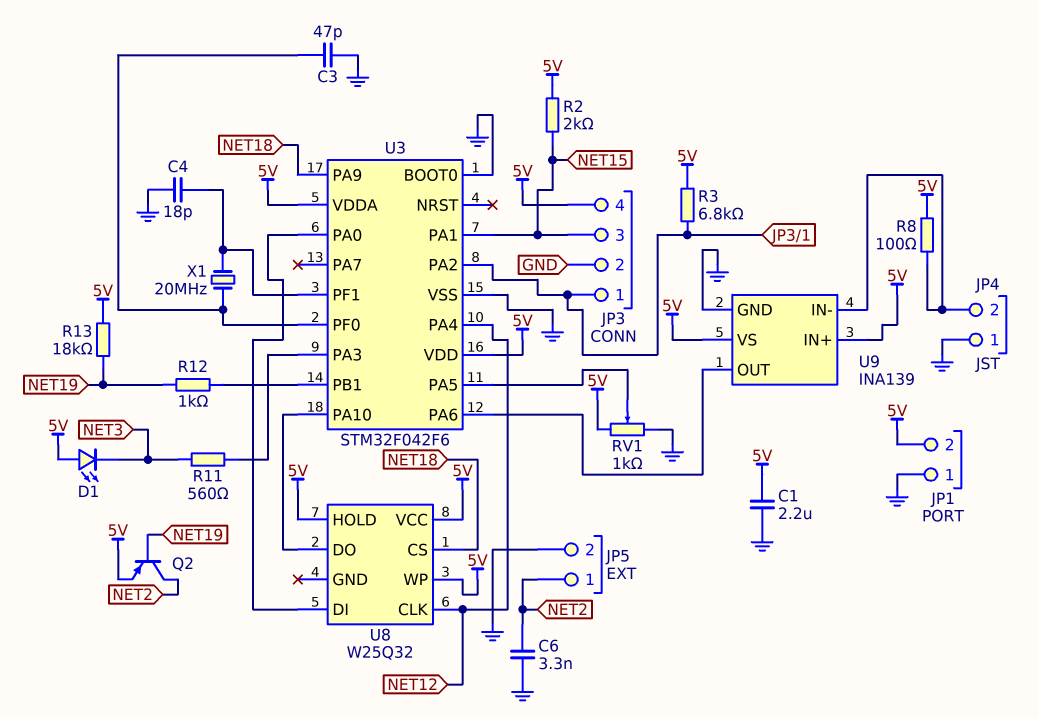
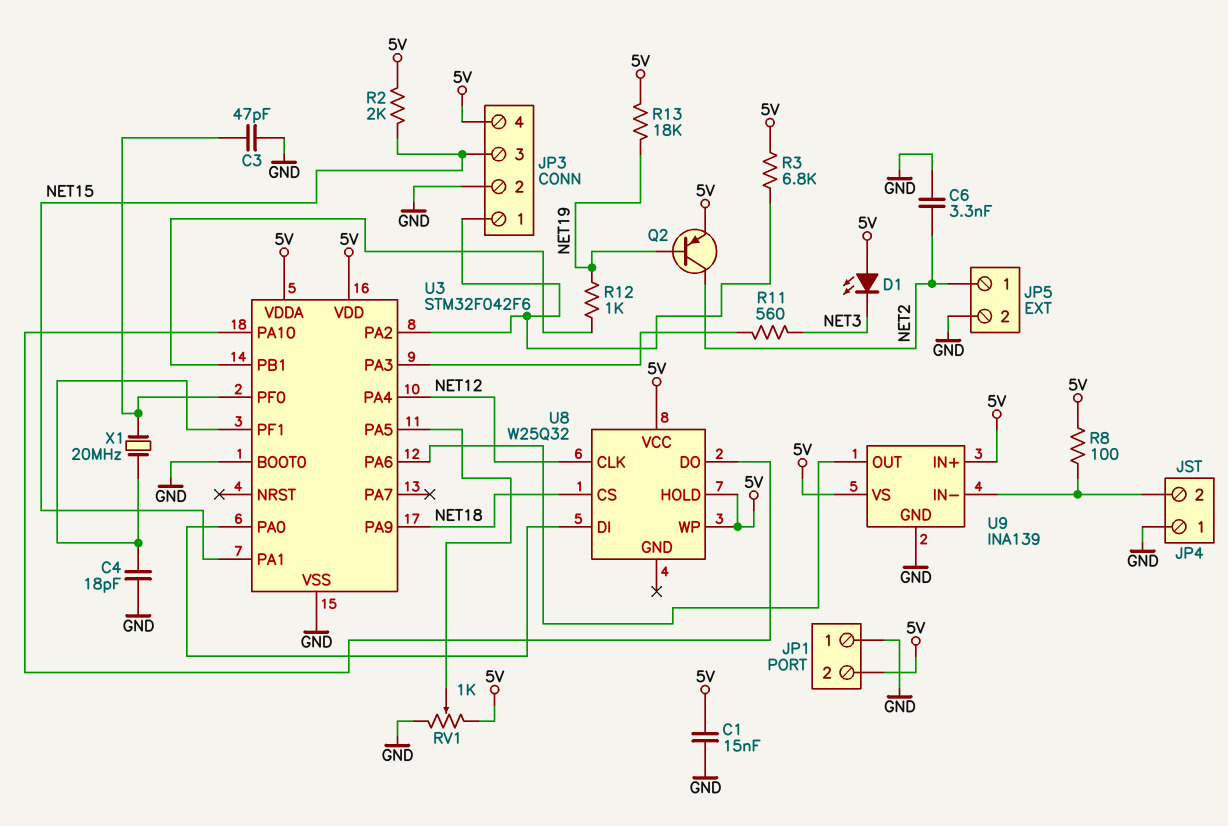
C1: 2.2uF (5V, GND) -> 15nF (5V, GND)

